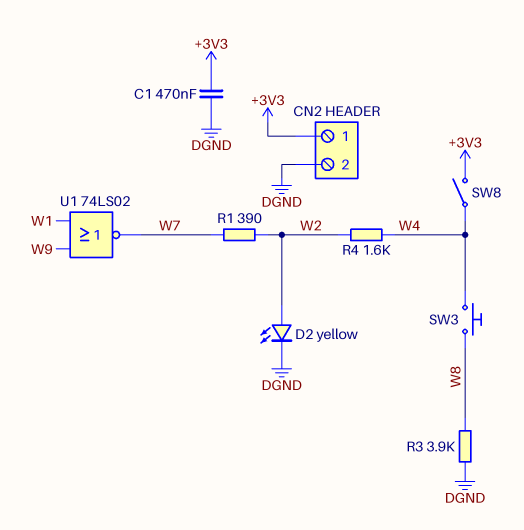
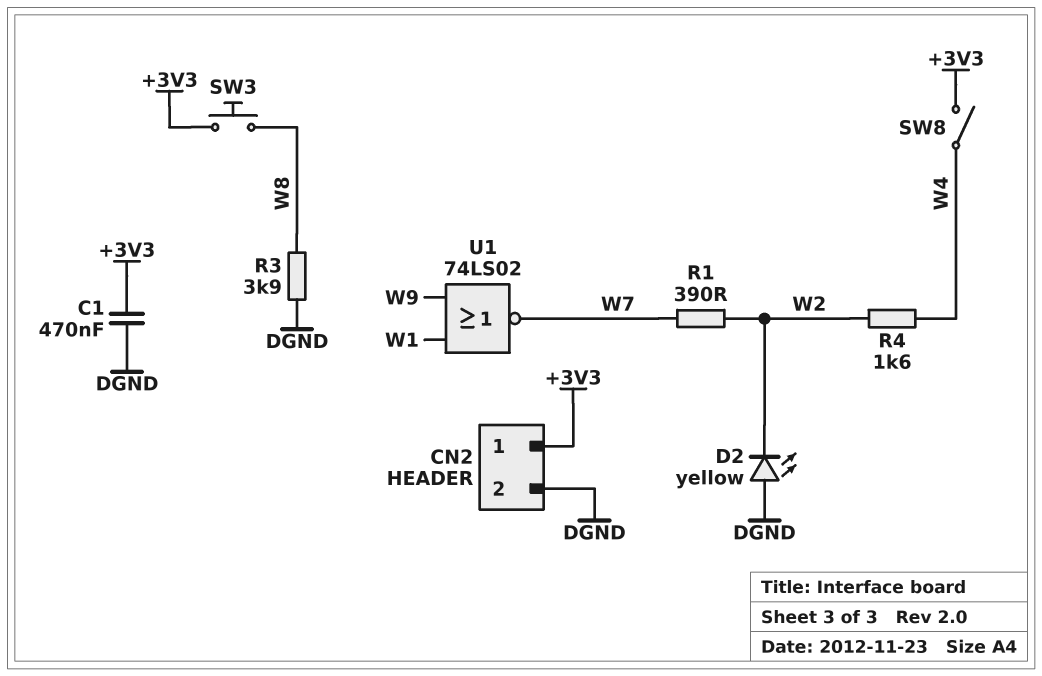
D2: LED yellow (A W2, K DGND) -> LED yellow (A DGND, K W2)
SW3: button (W4, W8) -> button (+3V3, W8)

